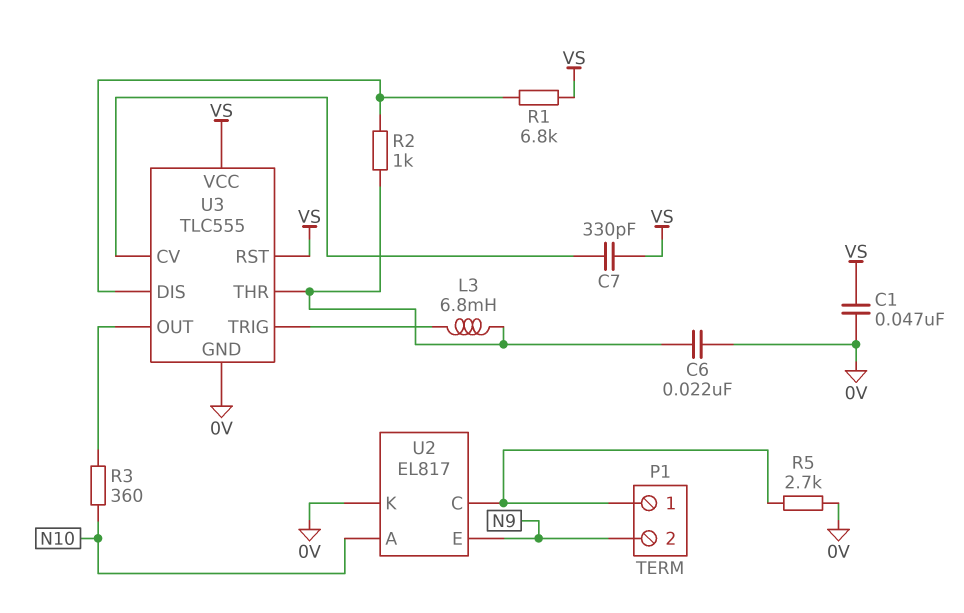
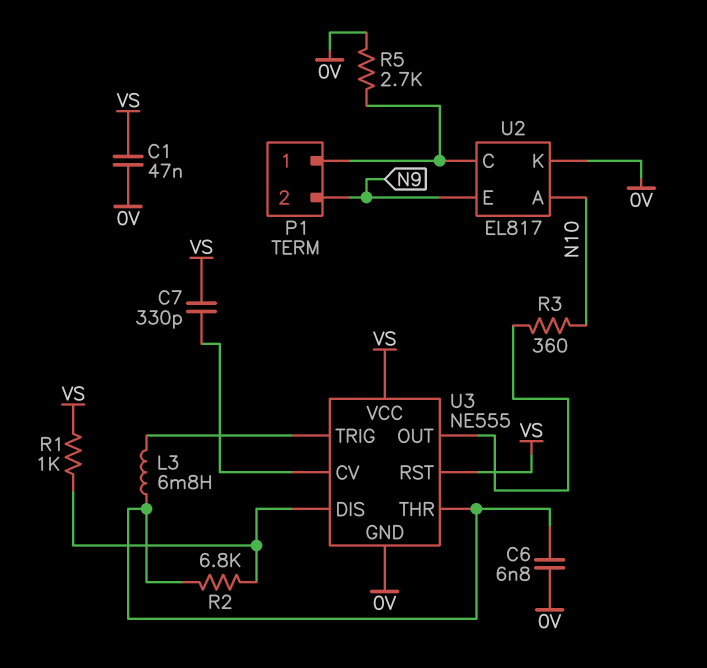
C6: 22nF (0V, U3/THR) -> 6.8nF (0V, U3/THR)
R1: 6.8k (U3/DIS, VS) -> 1k (U3/DIS, VS)
R2: 1k (U3/DIS, U3/THR) -> 6.8k (U3/DIS, U3/THR)
U3: TLC555 -> NE555

